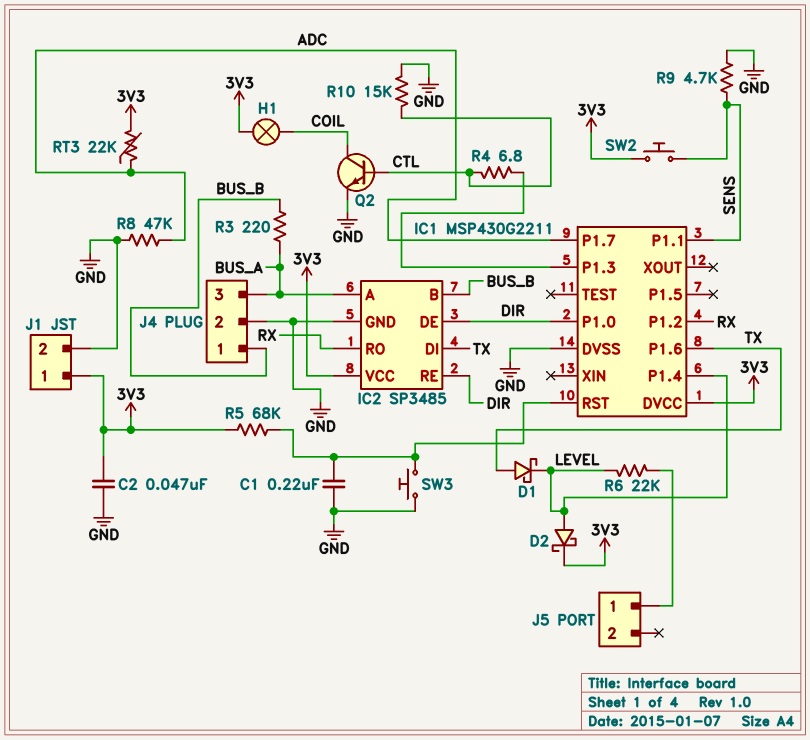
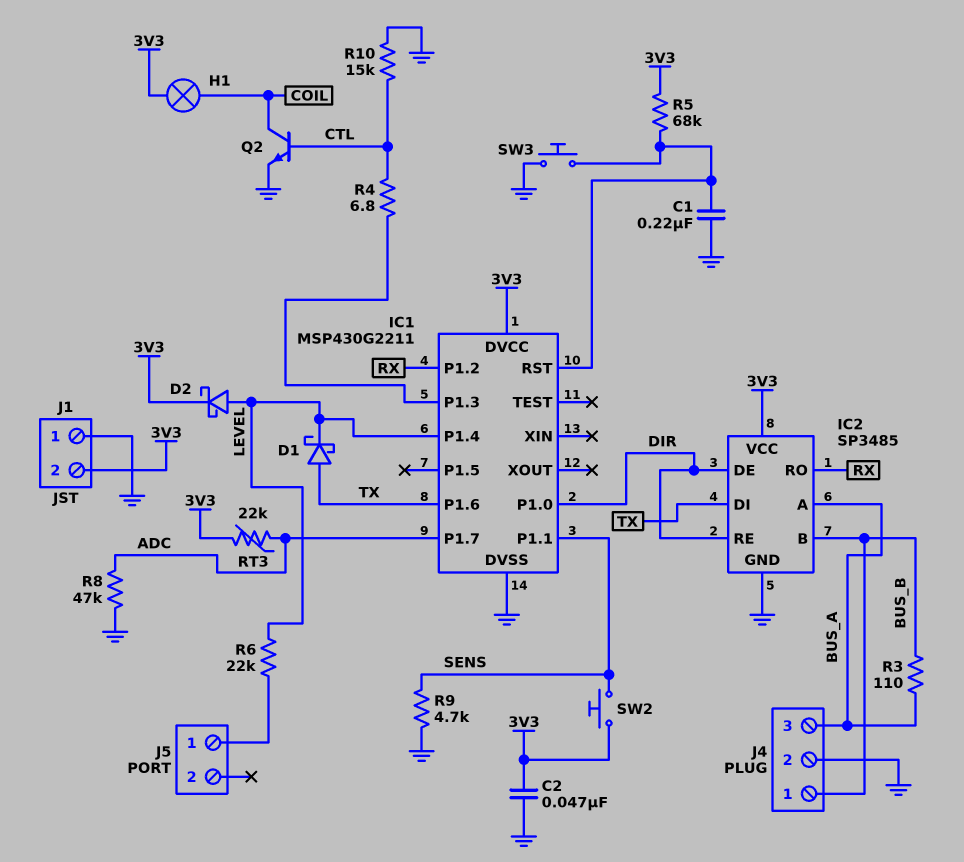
J1 pin 1: 3V3 -> GND
J1 pin 2: GND -> 3V3
R3: 220 (BUS_A, BUS_B) -> 110 (BUS_A, BUS_B)

